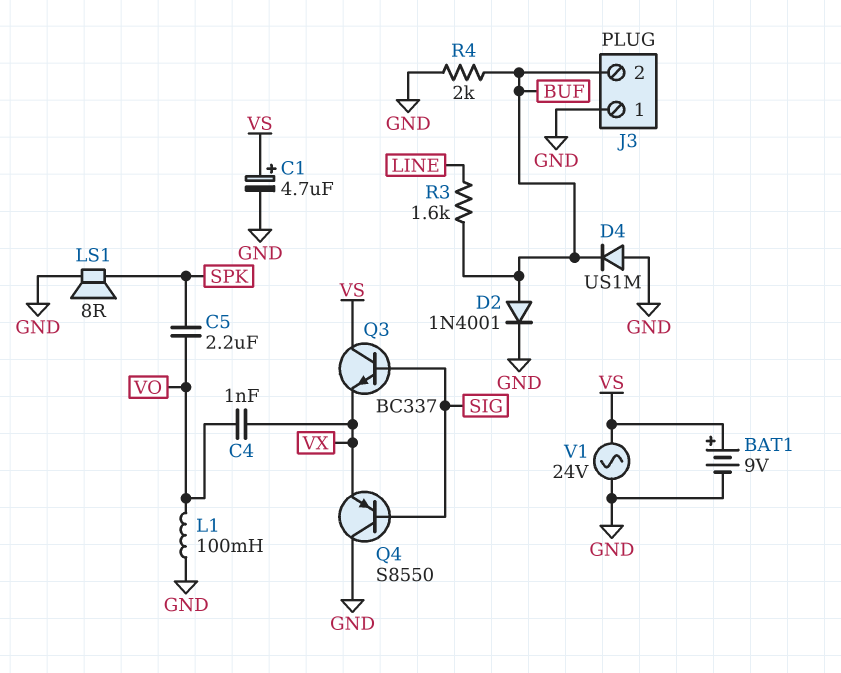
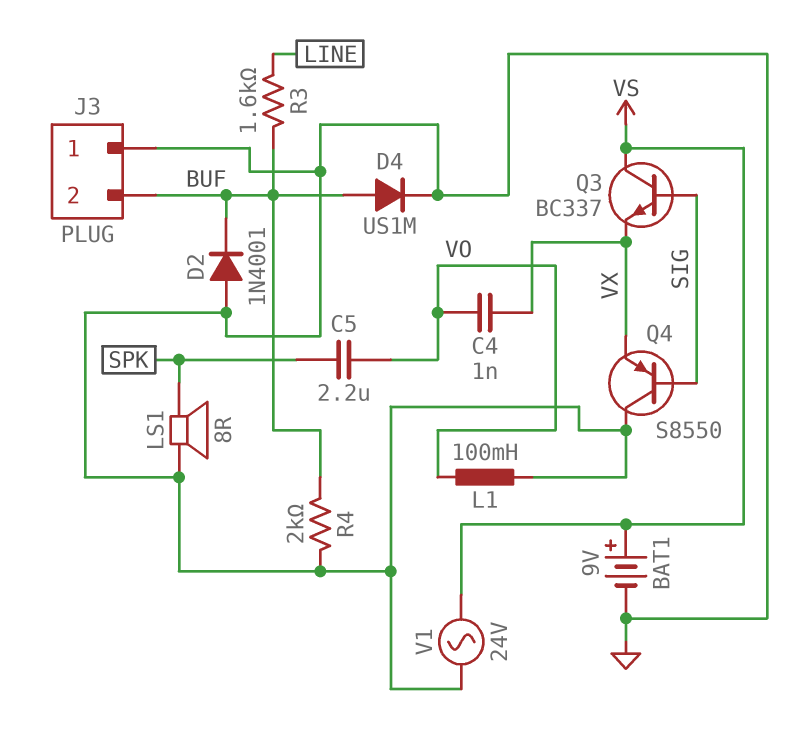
C1: 4.7uF (plus VS, minus GND) -> none
D2: diode 1N4001 (A BUF, K GND) -> diode 1N4001 (A GND, K BUF)
D4: diode US1M (A GND, K BUF) -> diode US1M (A BUF, K GND)

